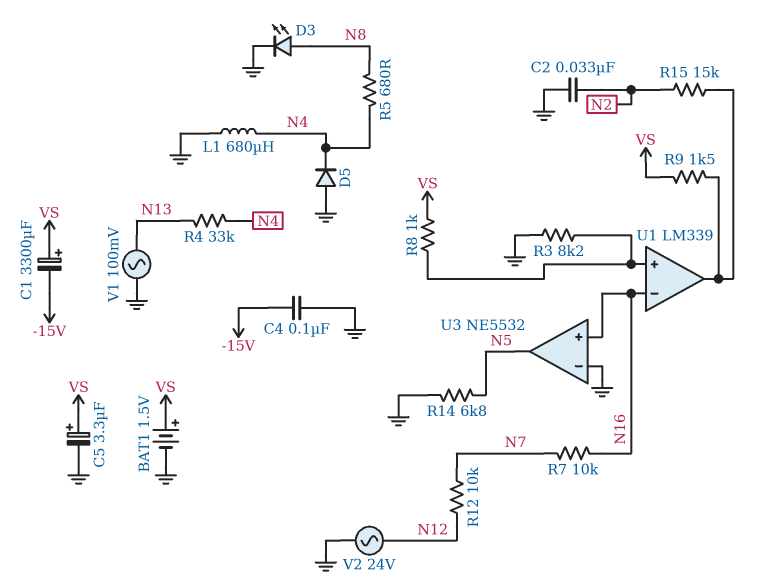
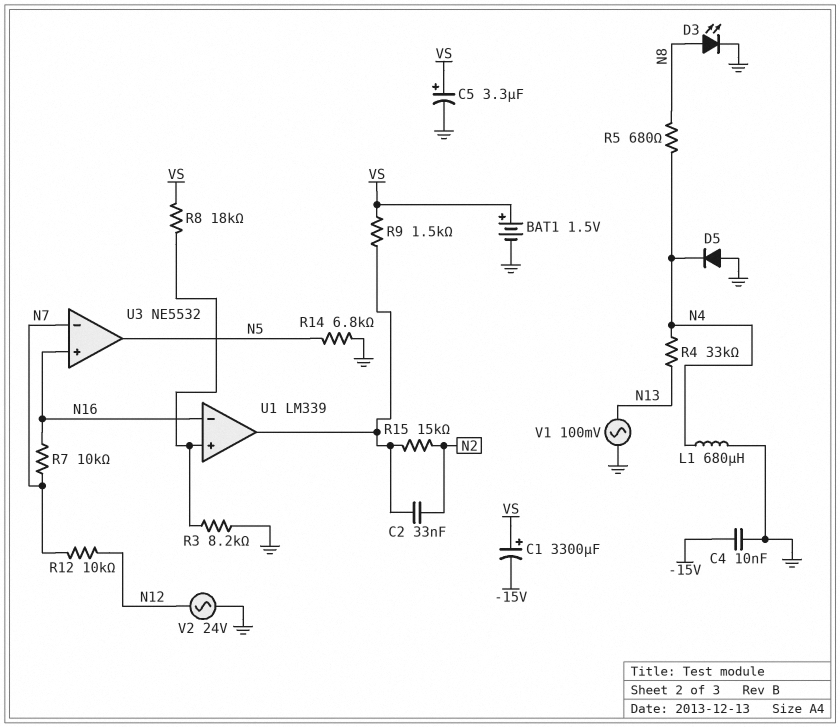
C2: 33nF (GND, N2) -> 33nF (N2, U1/out)
C4: 100nF (-15V, GND) -> 10nF (-15V, GND)
R8: 1k (U1/in+, VS) -> 18k (U1/in+, VS)
U3 pin in-: GND -> N7

